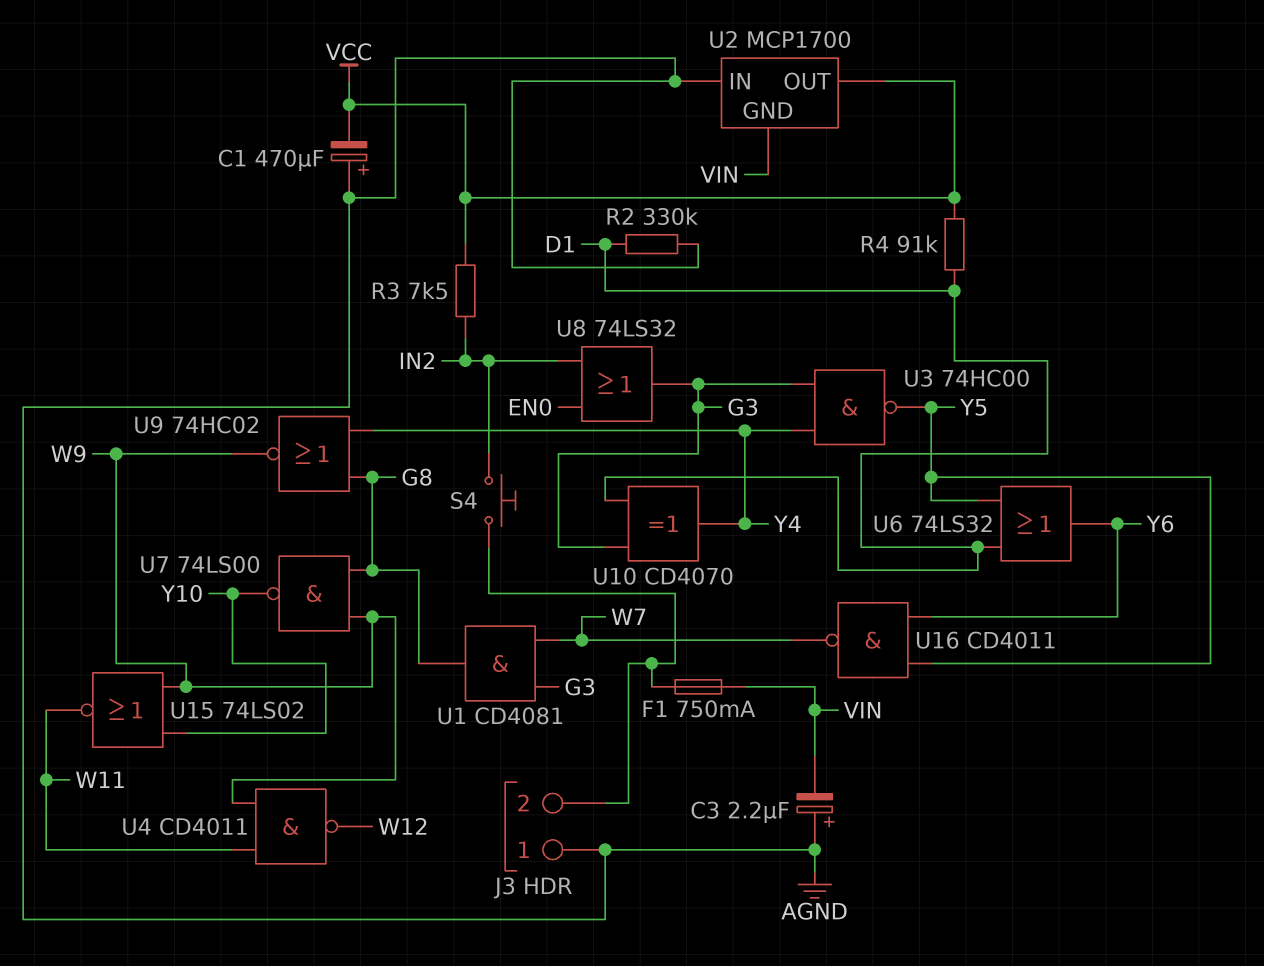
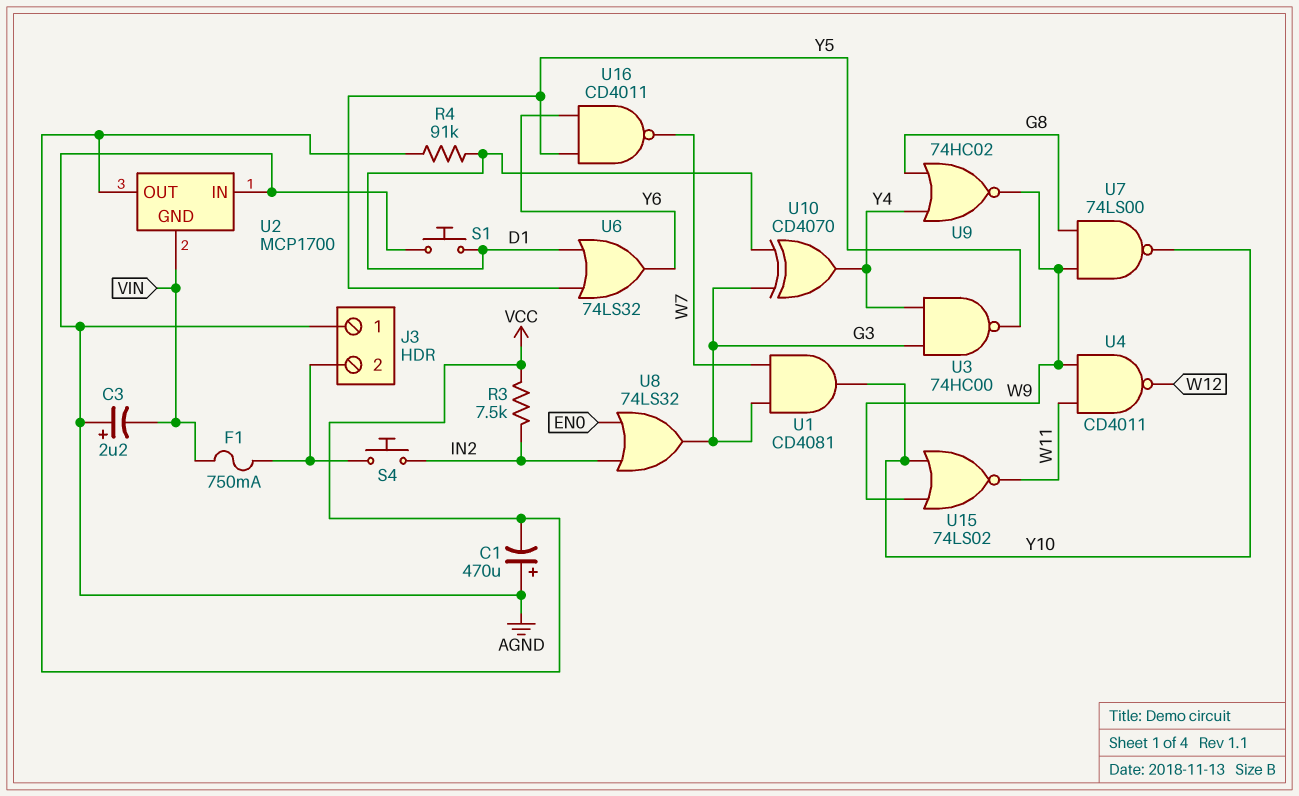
R2: 330k (AGND, D1) -> none
S1: none -> button (AGND, D1)
U1: AND CD4081 (in G3, in W7, out G8) -> AND CD4081 (in G3, in W7, out Y10)

